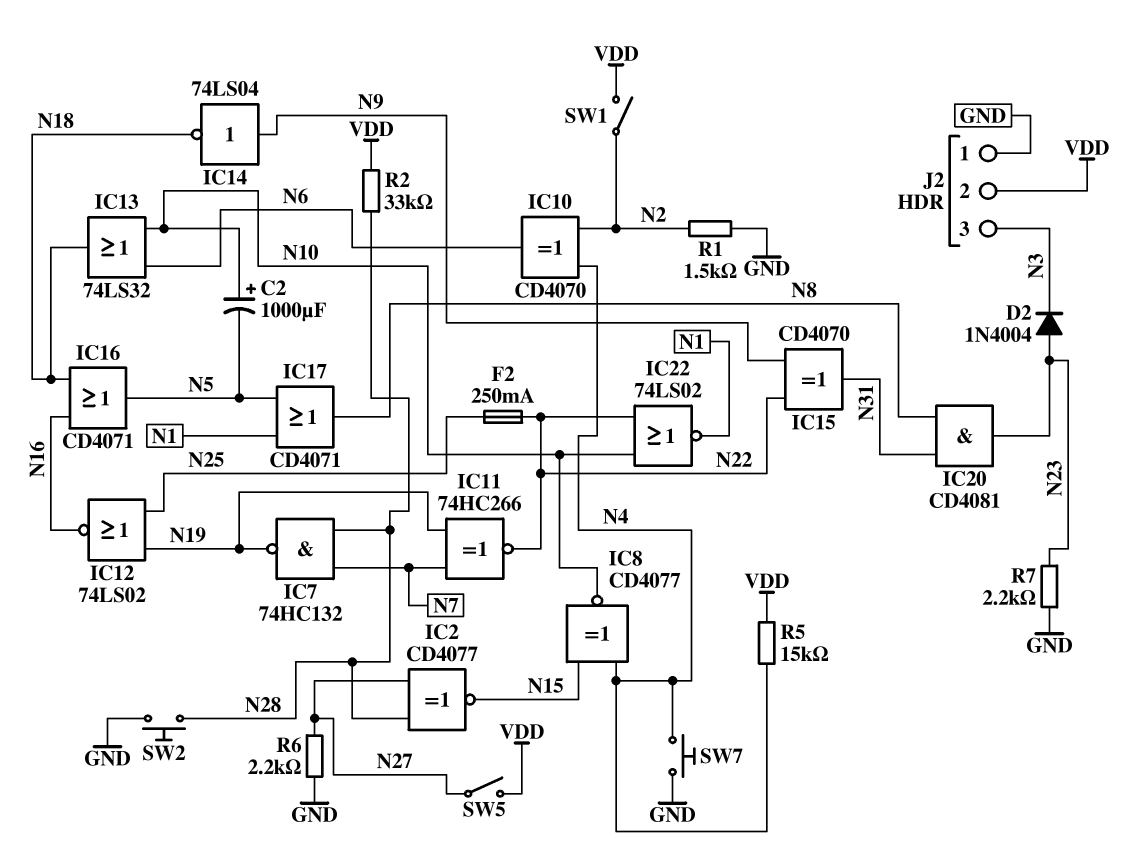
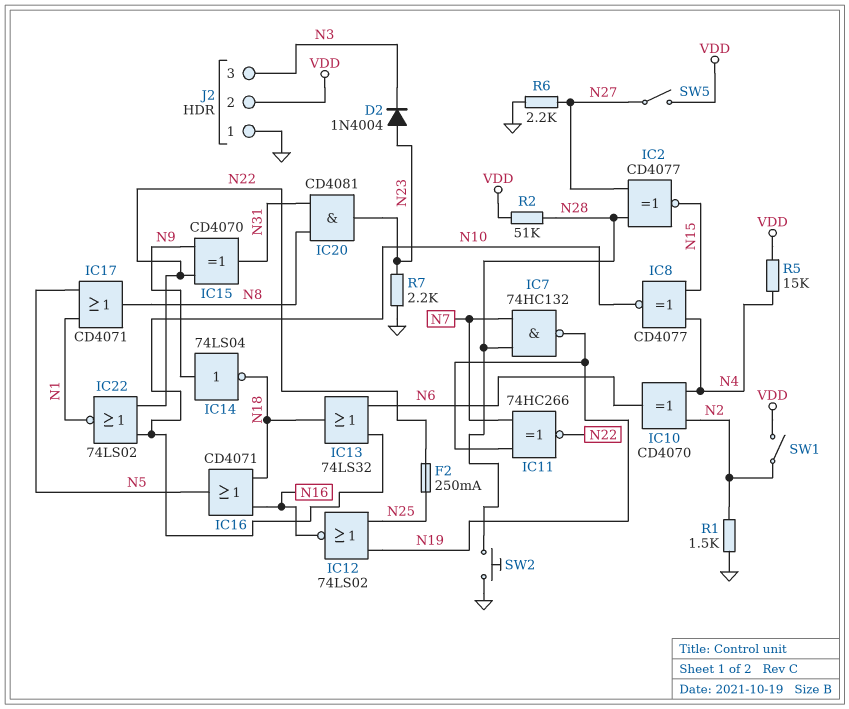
C2: 1000uF (plus N10, minus N5) -> none
R2: 33k (N28, VDD) -> 51k (N28, VDD)
SW7: button (GND, N4) -> none

